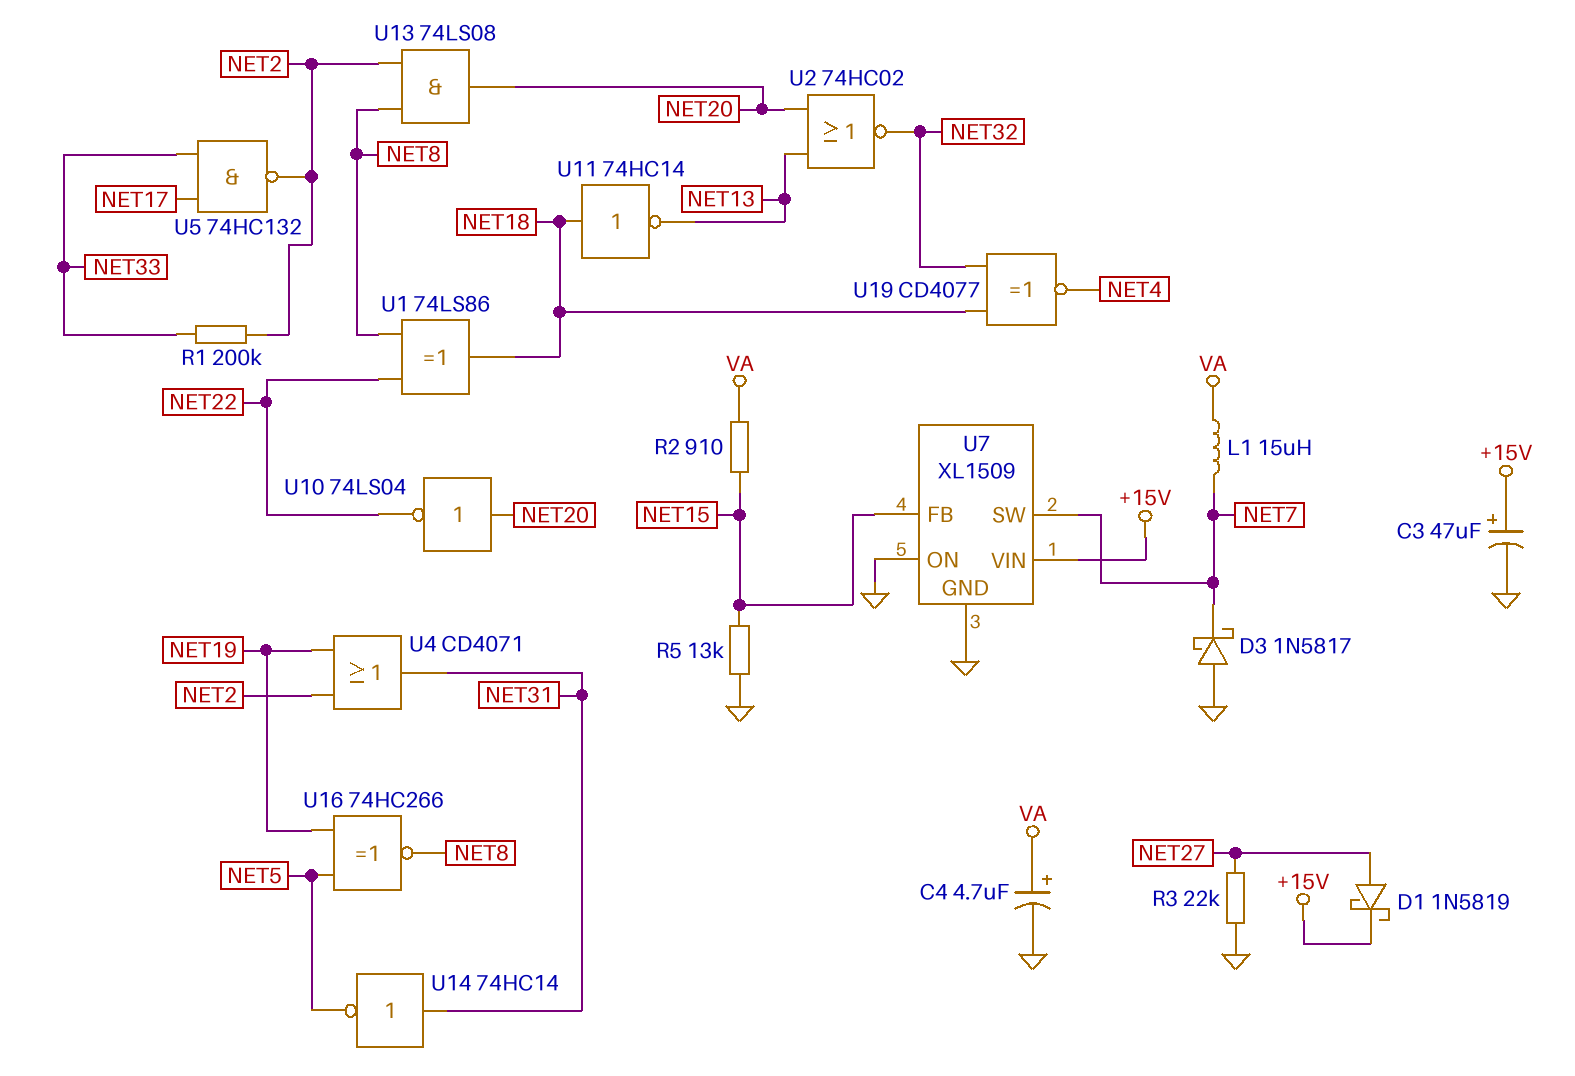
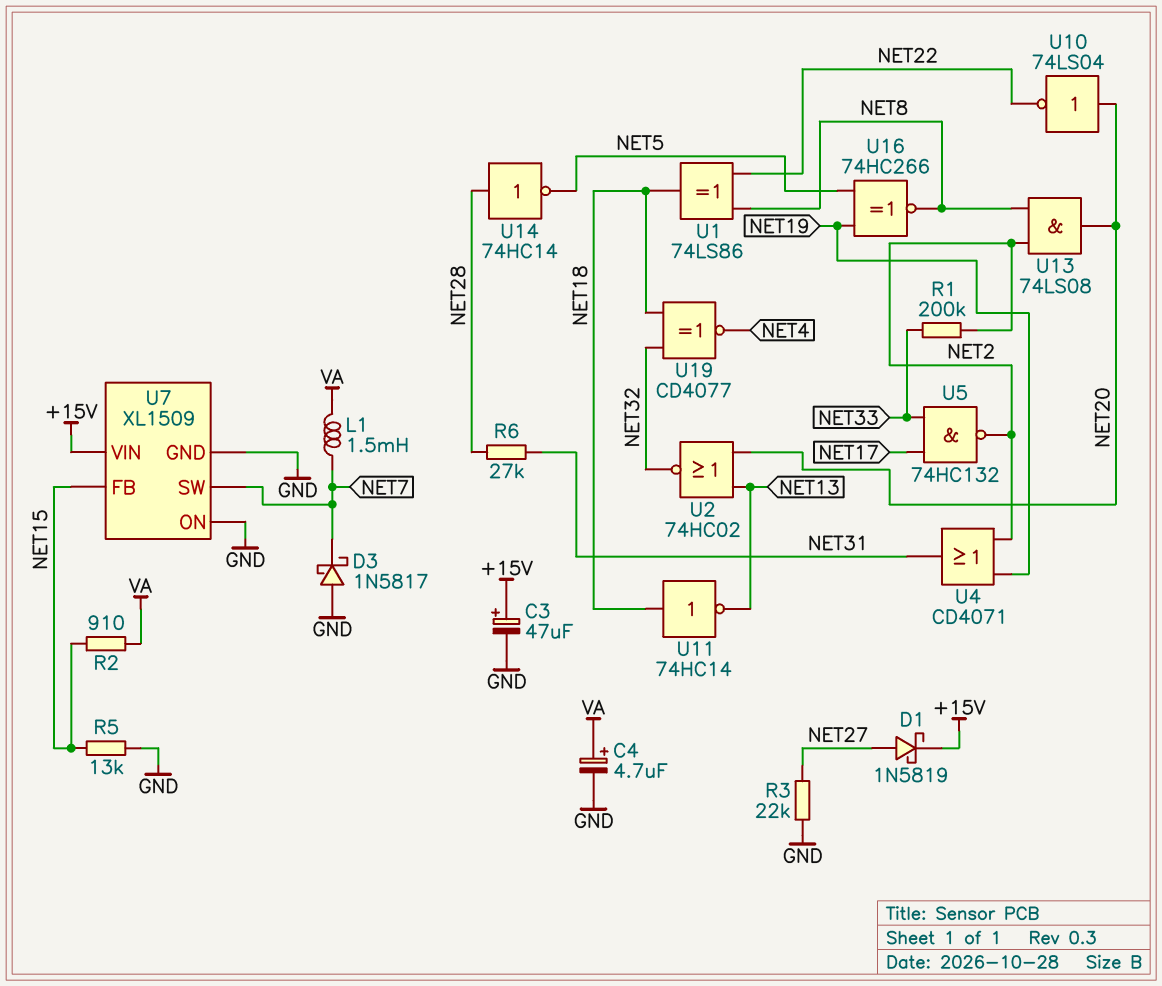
L1: 15uH (NET7, VA) -> 1.5mH (NET7, VA)
R6: none -> 27k (NET28, NET31)
U14: NOT 74HC14 (in NET31, out NET5) -> NOT 74HC14 (in NET28, out NET5)

